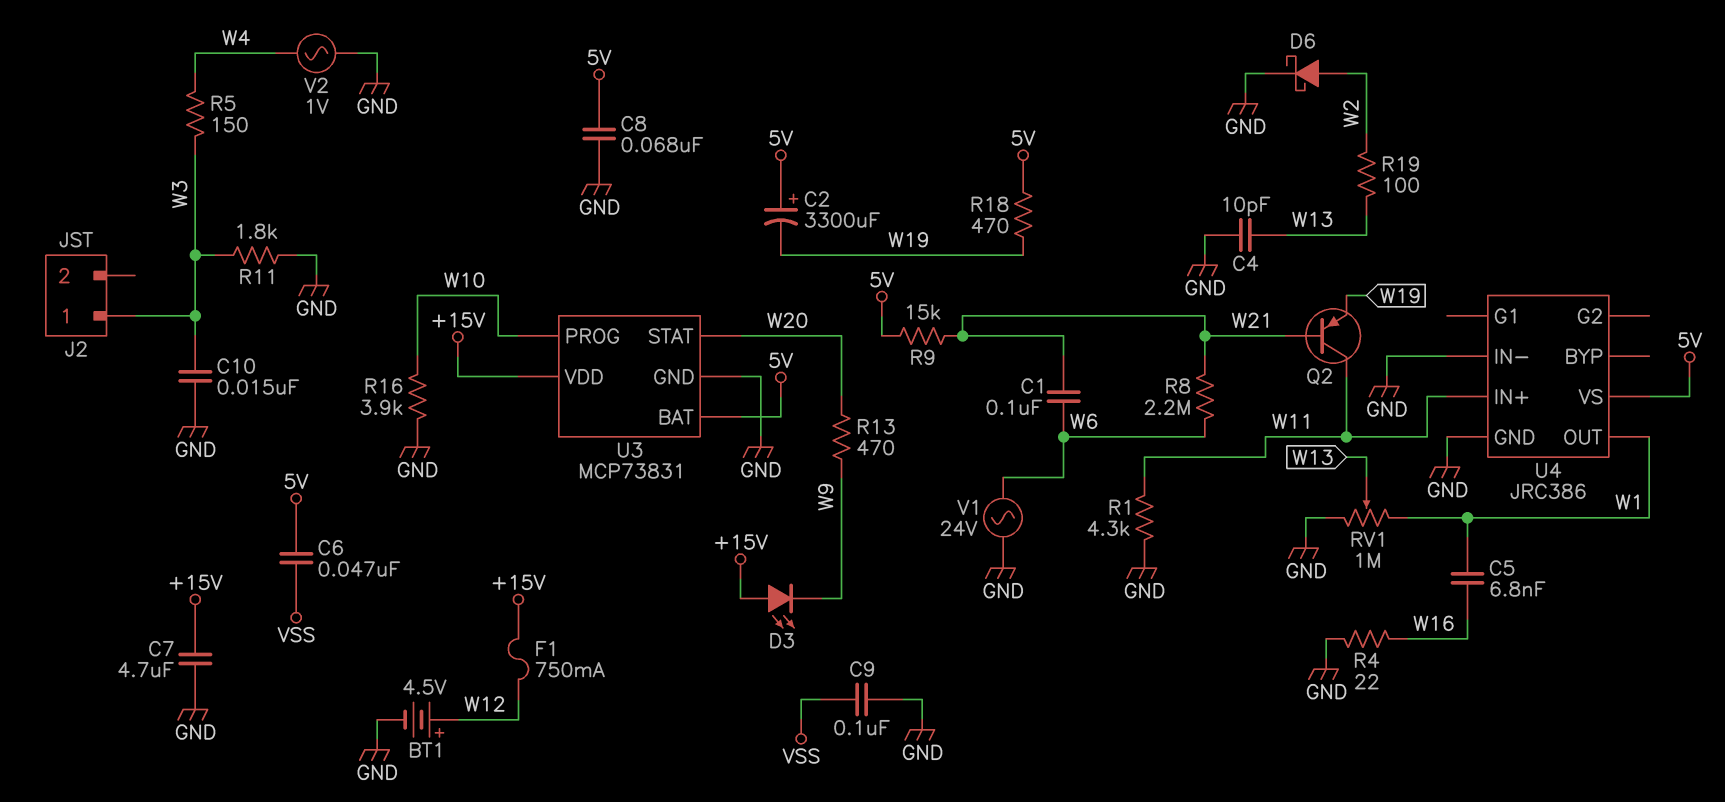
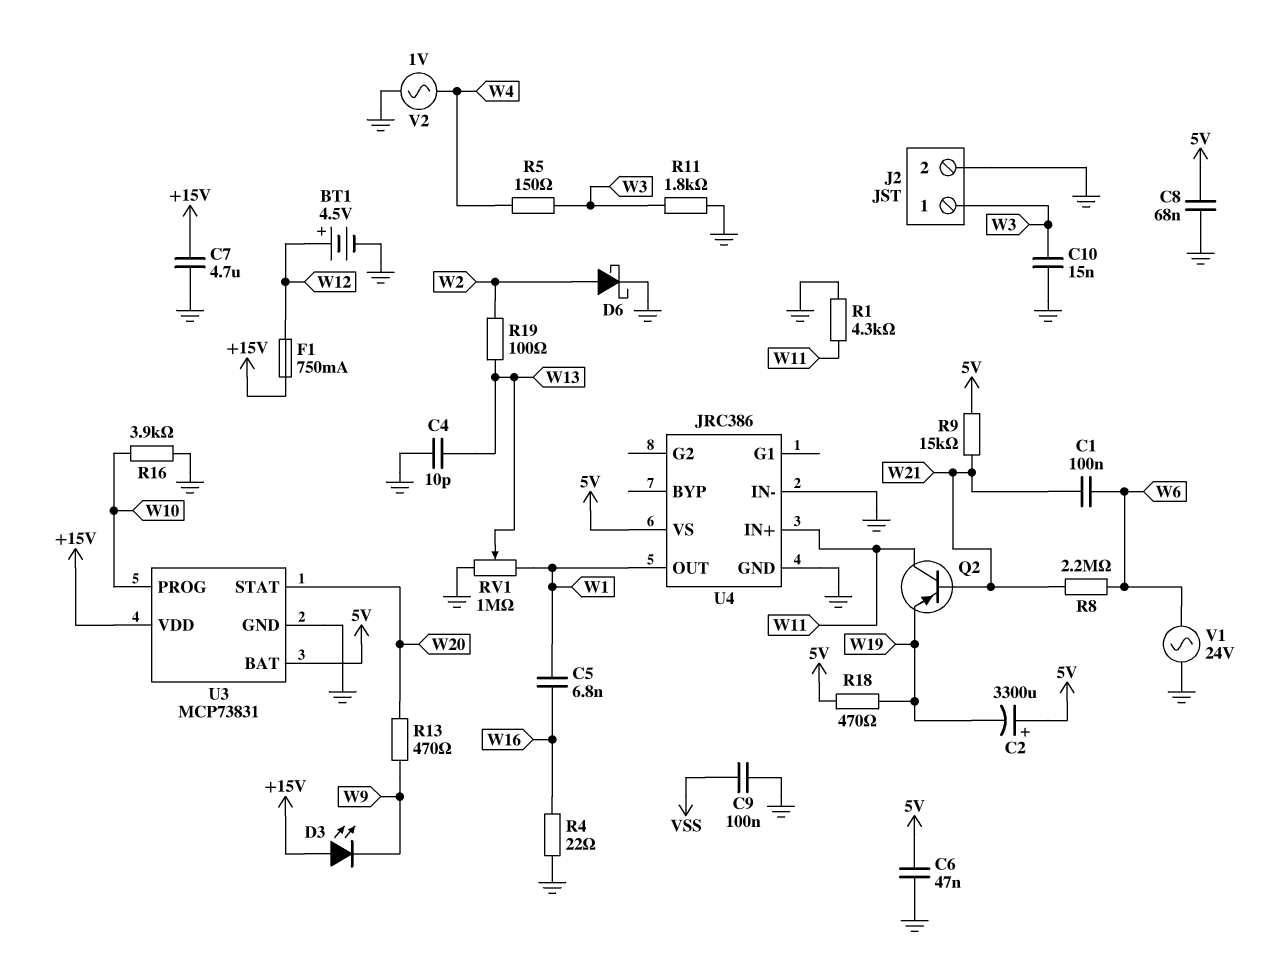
C6: 47nF (5V, VSS) -> 47nF (5V, GND)
J2 pin 2: none -> GND

